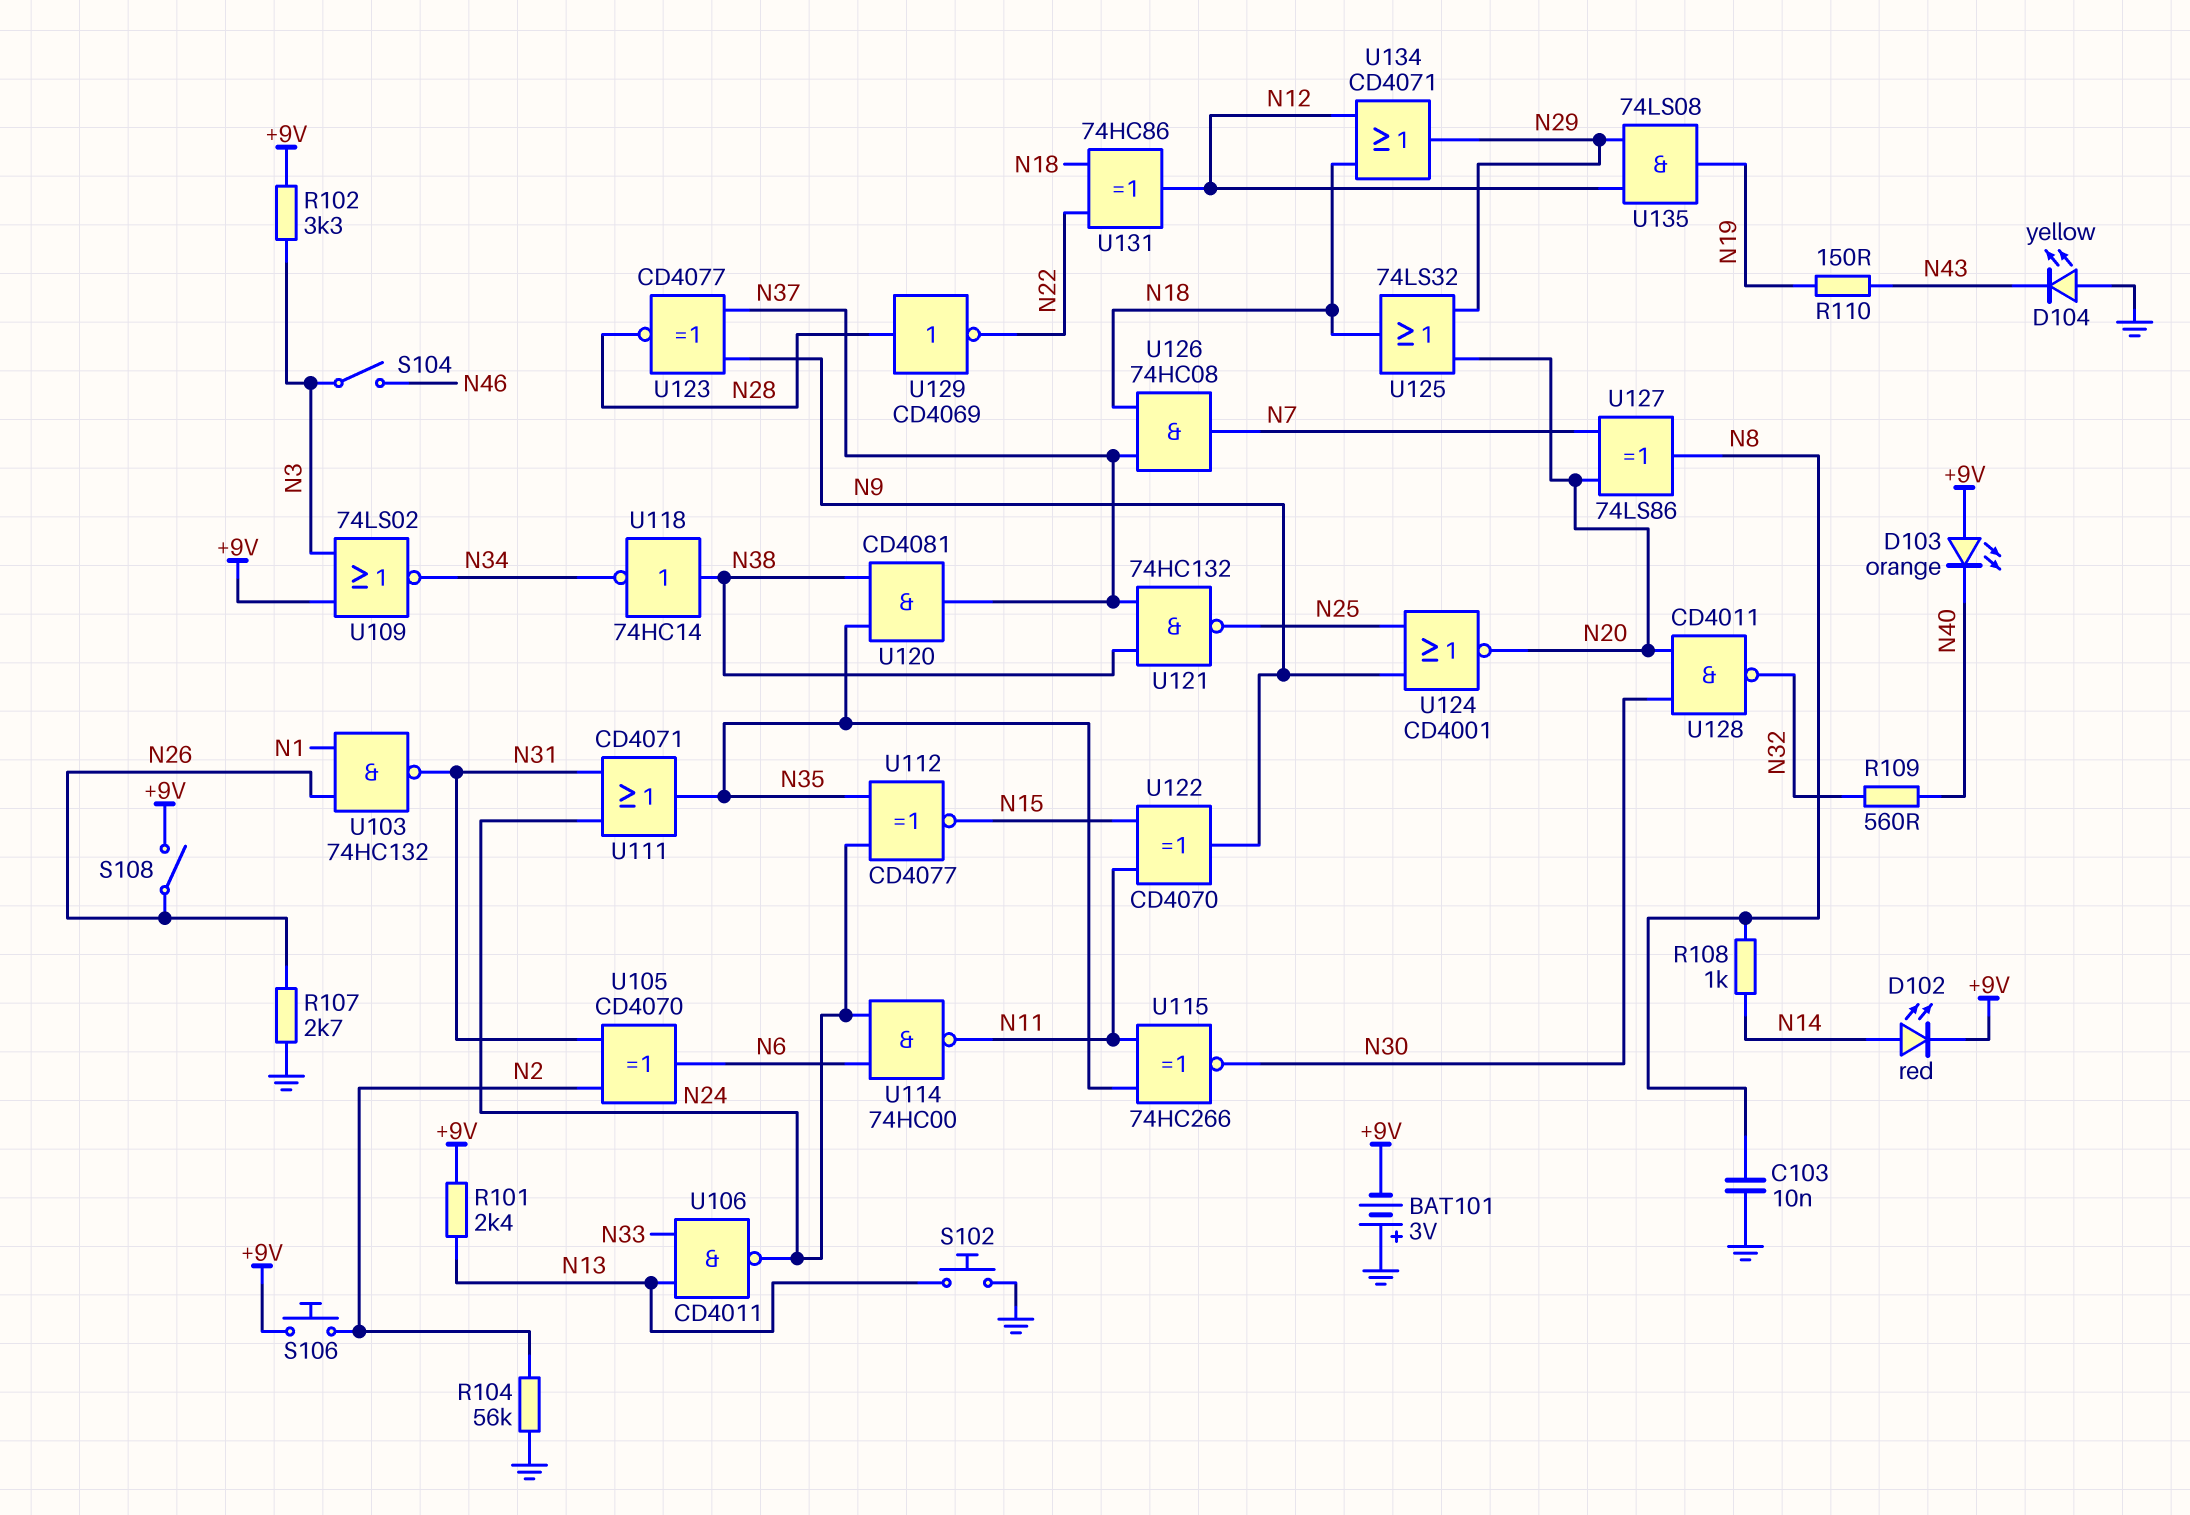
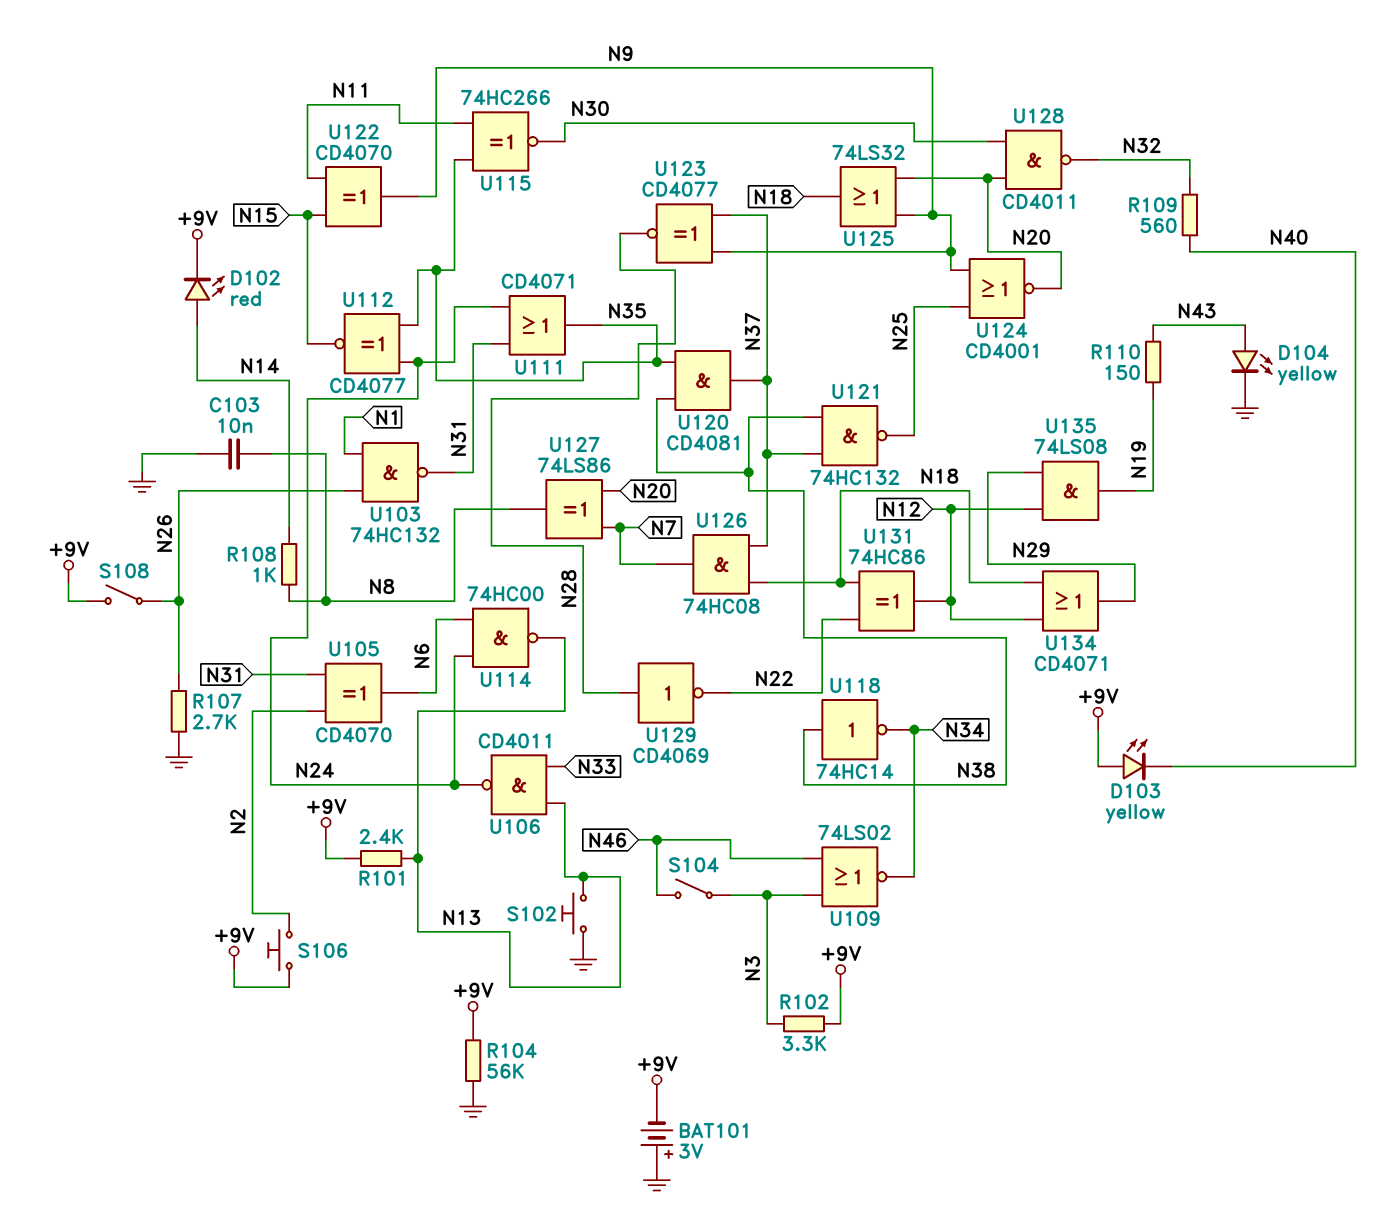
D103: LED orange (A +9V, K N40) -> LED yellow (A +9V, K N40)
D104: LED yellow (A GND, K N43) -> LED yellow (A N43, K GND)
R104: 56k (GND, N2) -> 56k (+9V, GND)
U109: NOR 74LS02 (in +9V, in N3, out N34) -> NOR 74LS02 (in N3, in N46, out N34)
U114: NAND 74HC00 (in N6, in N24, out N11) -> NAND 74HC00 (in N6, in N24, out N13)
U125: OR 74LS32 (in N20, in N29, out N18) -> OR 74LS32 (in N9, in N20, out N18)

